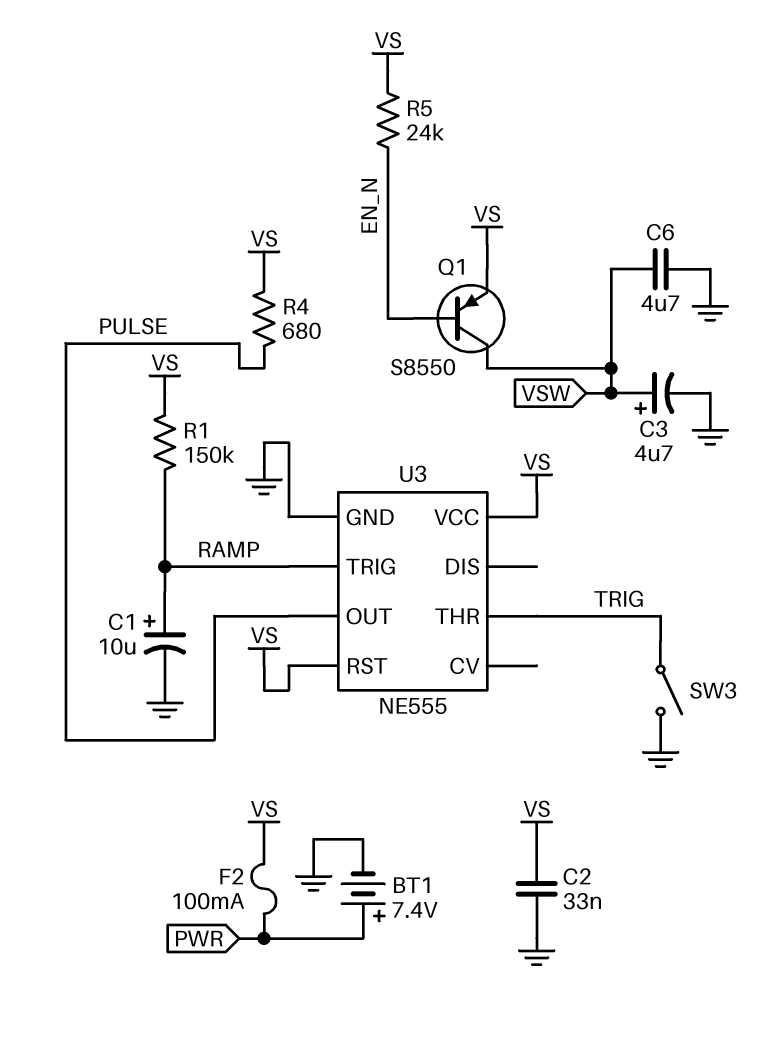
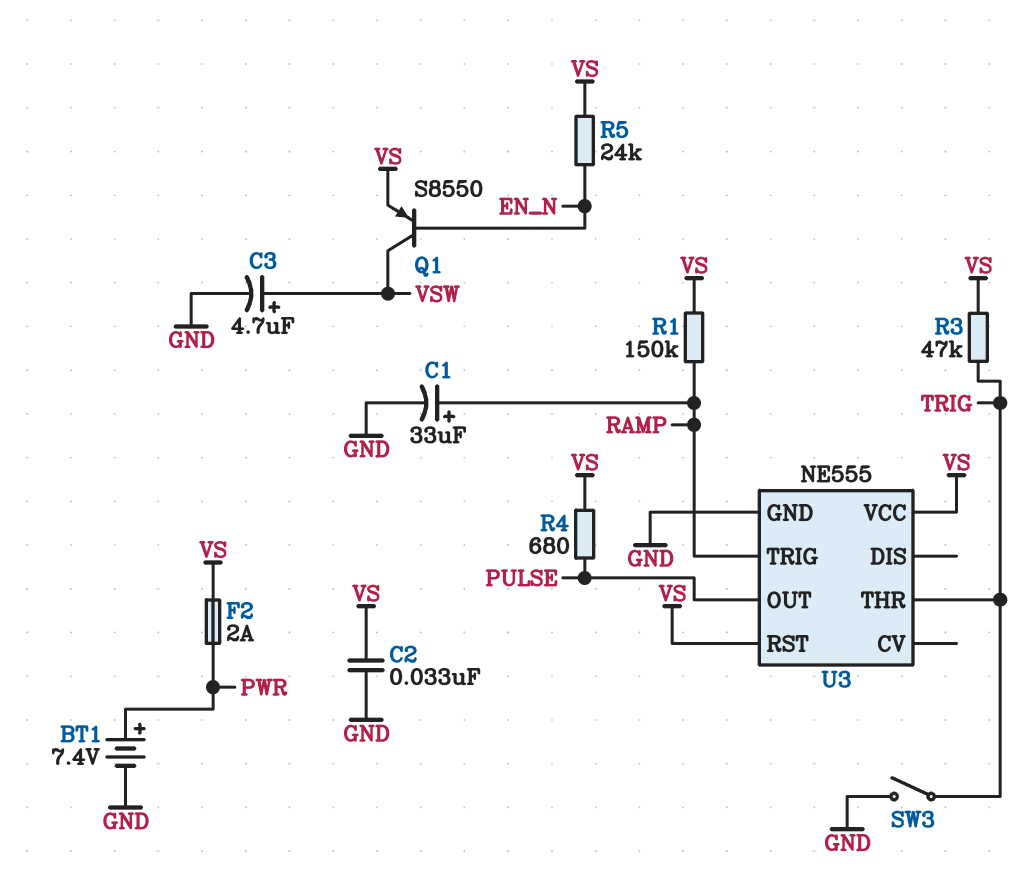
C1: 10uF (plus RAMP, minus GND) -> 33uF (plus RAMP, minus GND)
C6: 4.7uF (GND, VSW) -> none
F2: 100mA (PWR, VS) -> 2A (PWR, VS)
R3: none -> 47k (TRIG, VS)

